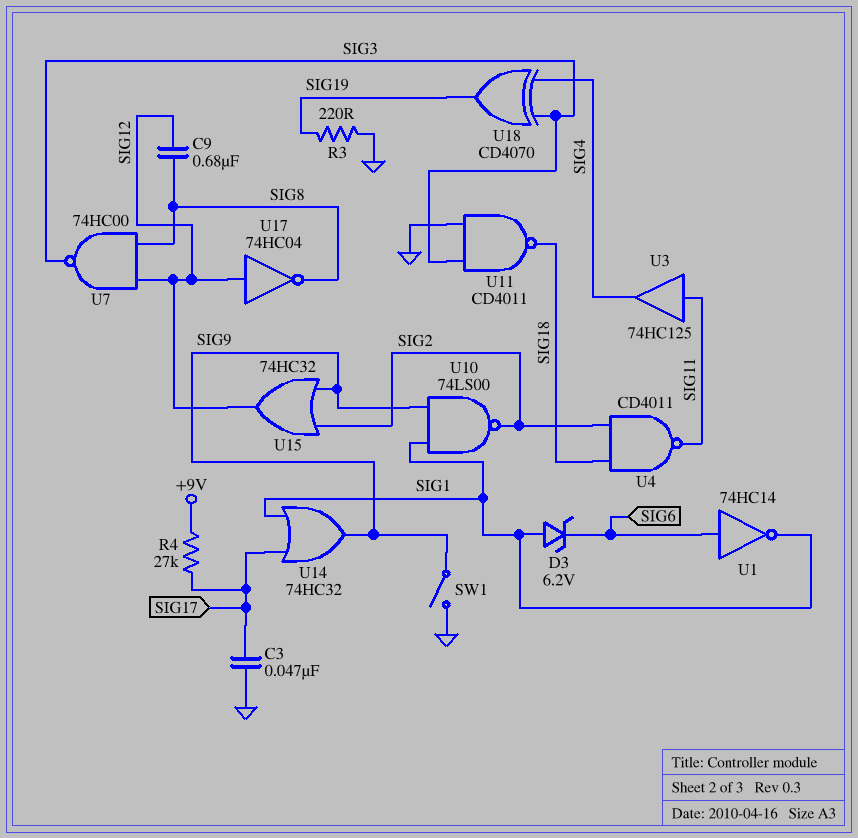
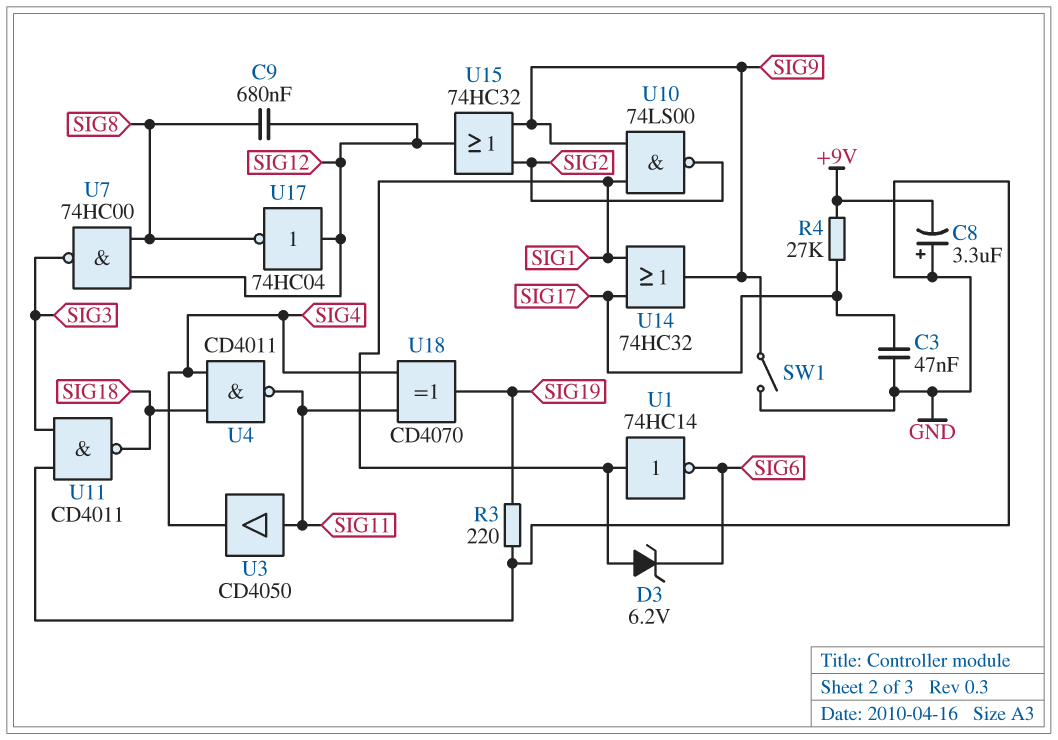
C8: none -> 3.3uF (plus GND, minus +9V)
U1: NOT 74HC14 (in SIG6, out SIG1) -> NOT 74HC14 (in SIG1, out SIG6)
U3: buffer 74HC125 (in SIG11, out SIG4) -> buffer CD4050 (in SIG11, out SIG4)
U4: NAND CD4011 (in SIG2, in SIG18, out SIG11) -> NAND CD4011 (in SIG4, in SIG18, out SIG11)
U18: XOR CD4070 (in SIG3, in SIG4, out SIG19) -> XOR CD4070 (in SIG4, in SIG11, out SIG19)

